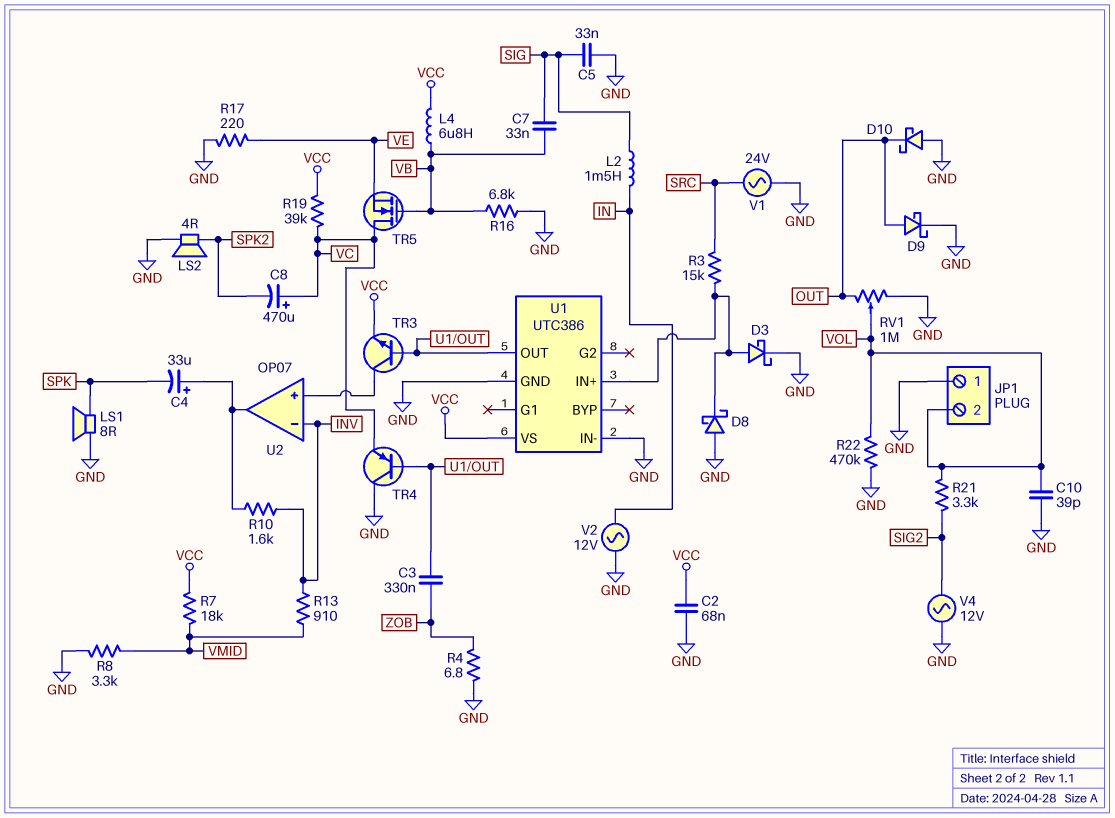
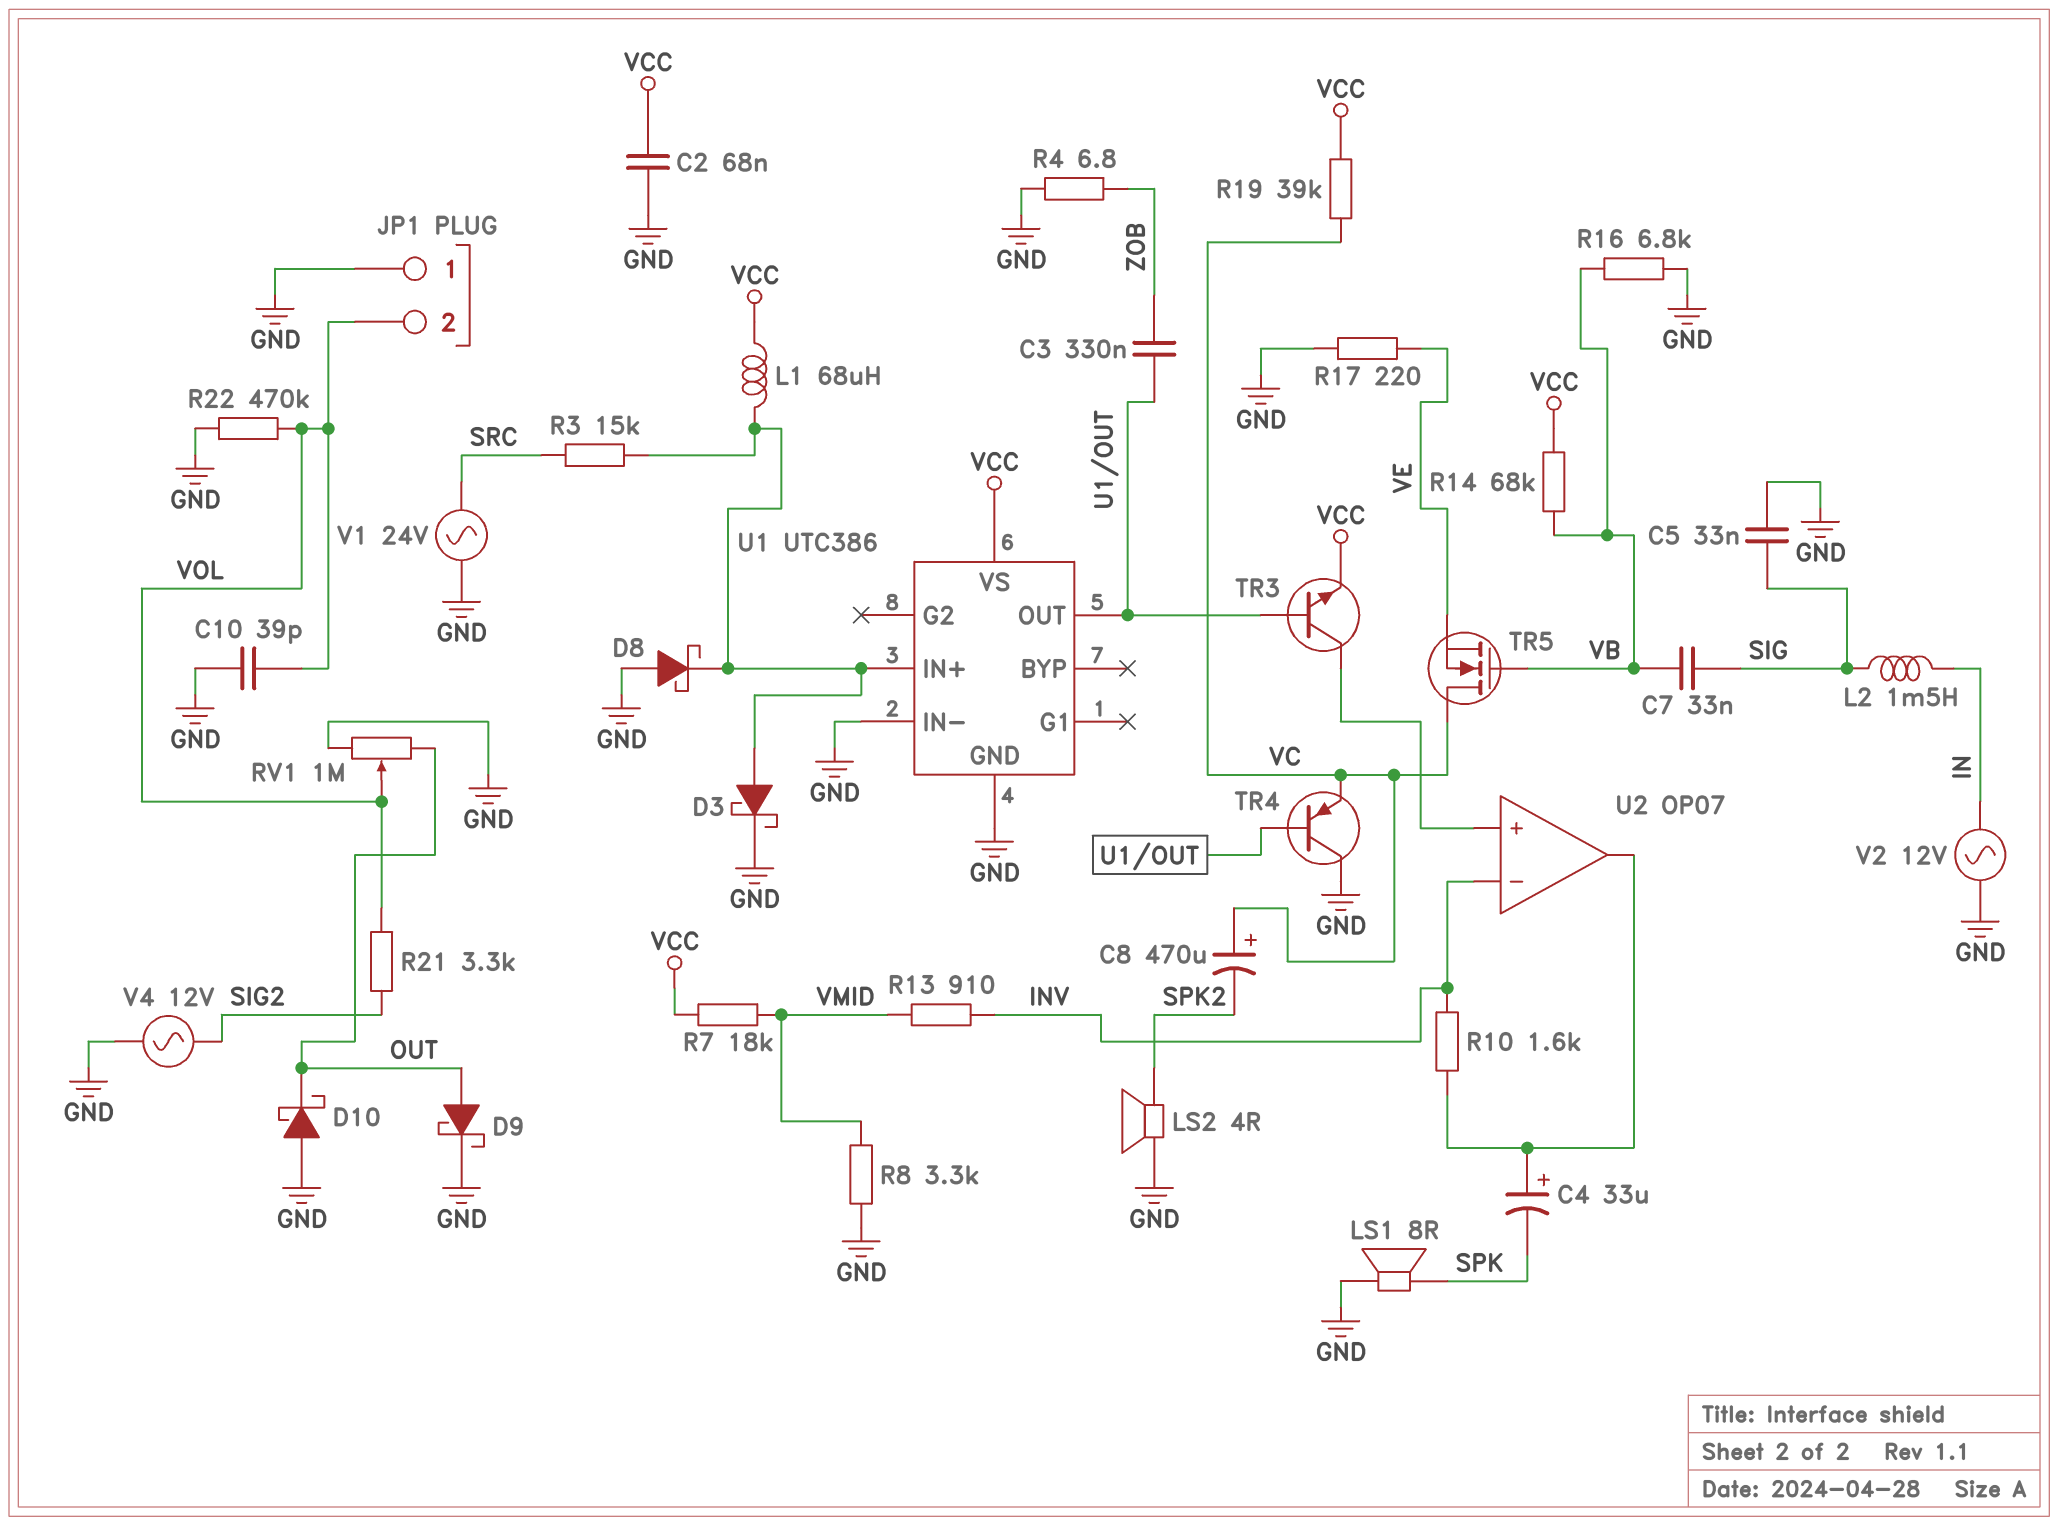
L1: none -> 68uH (U1/IN+, VCC)
L4: 6.8uH (VB, VCC) -> none
R14: none -> 68k (VB, VCC)

